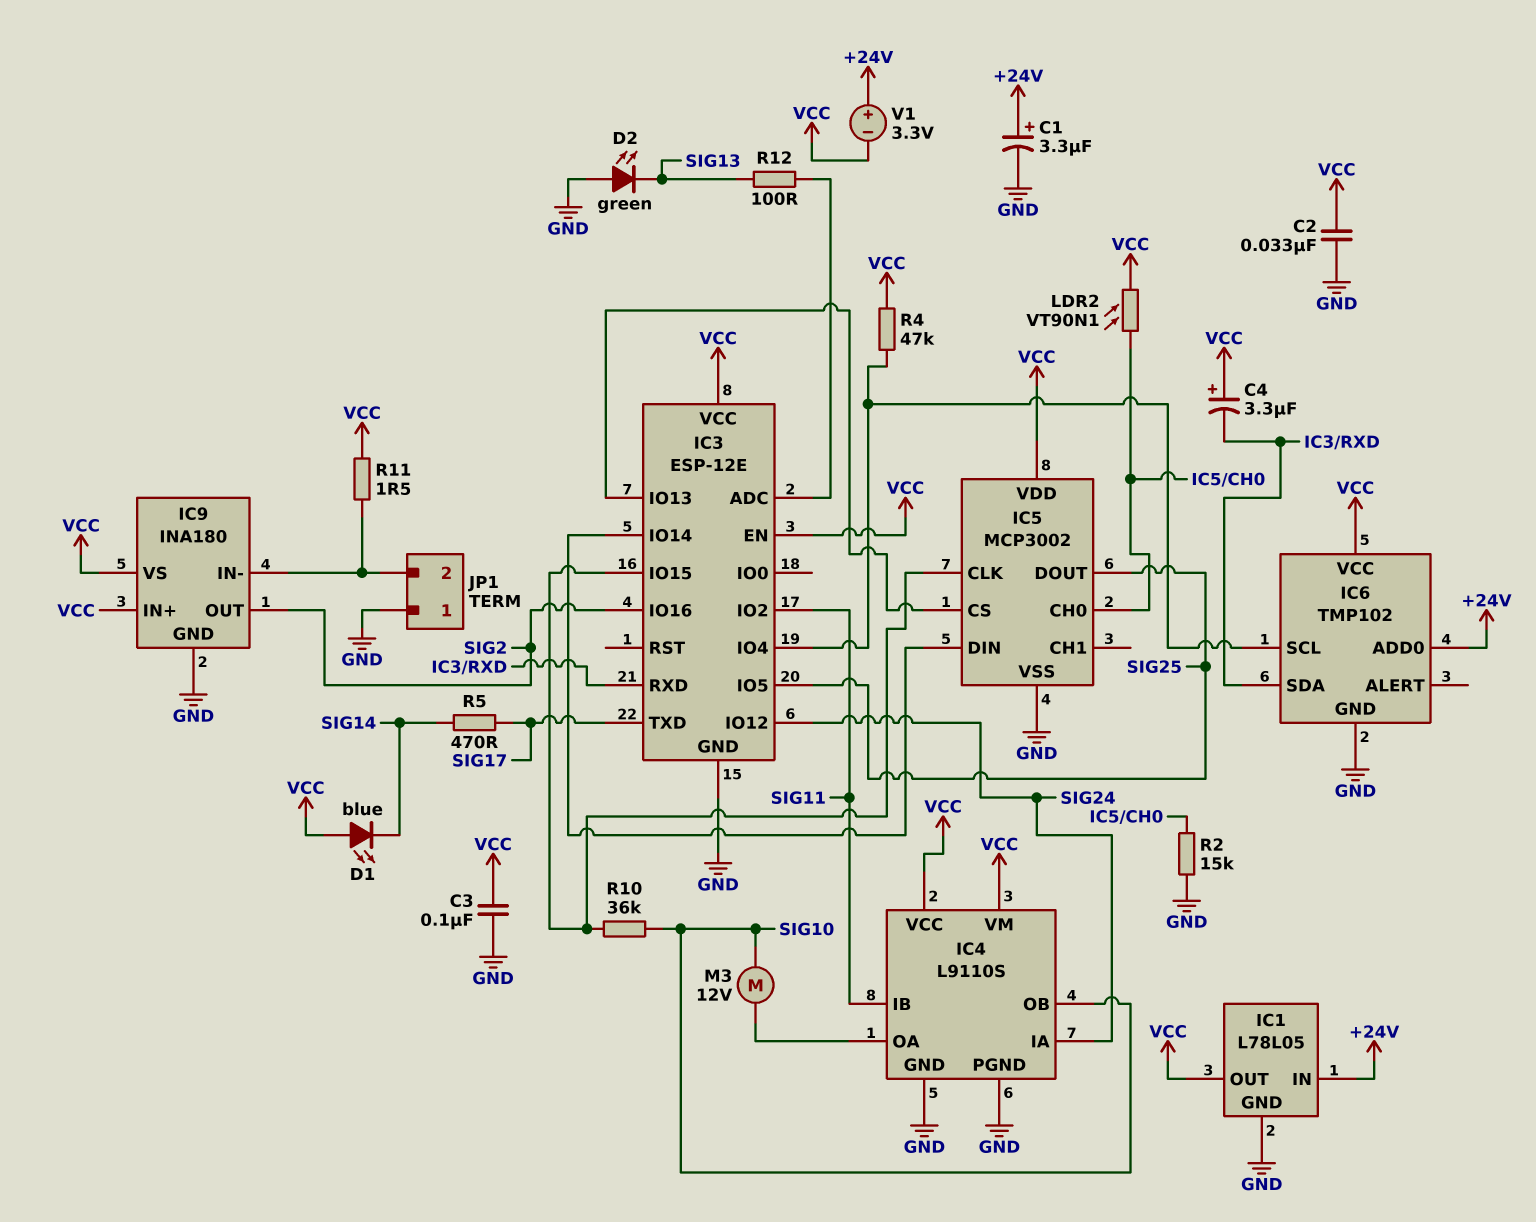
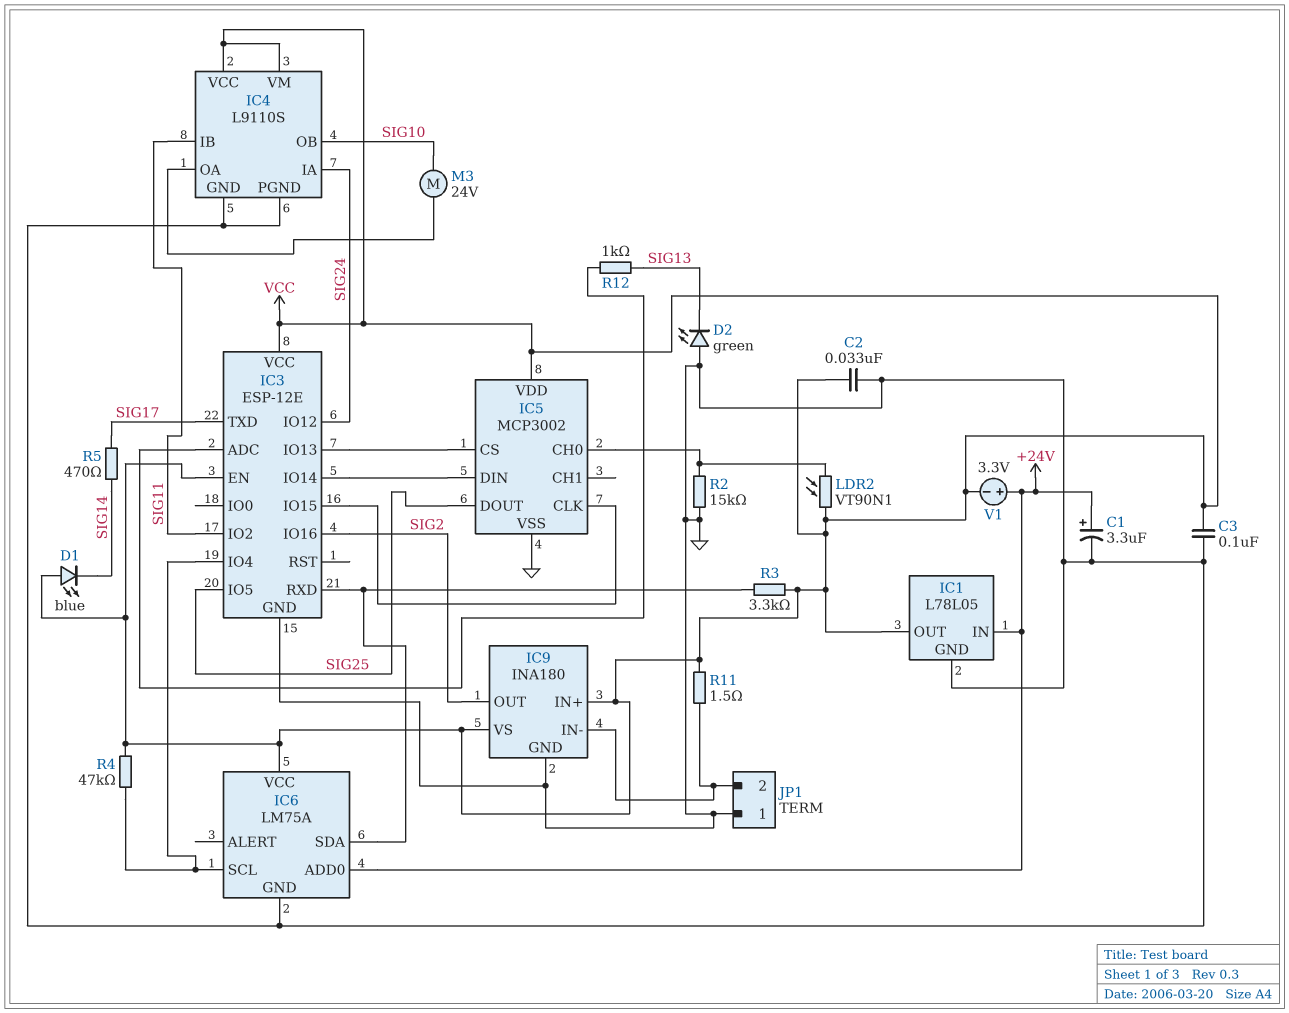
C4: 3.3uF (plus VCC, minus IC3/RXD) -> none
IC6: TMP102 -> LM75A
M3: motor 12V (IC4/OA, SIG10) -> motor 24V (IC4/OA, SIG10)
R3: none -> 3.3k (IC3/RXD, VCC)
R10: 36k (IC3/IO15, SIG10) -> none
R12: 100 (IC3/ADC, SIG13) -> 1k (IC3/ADC, SIG13)

